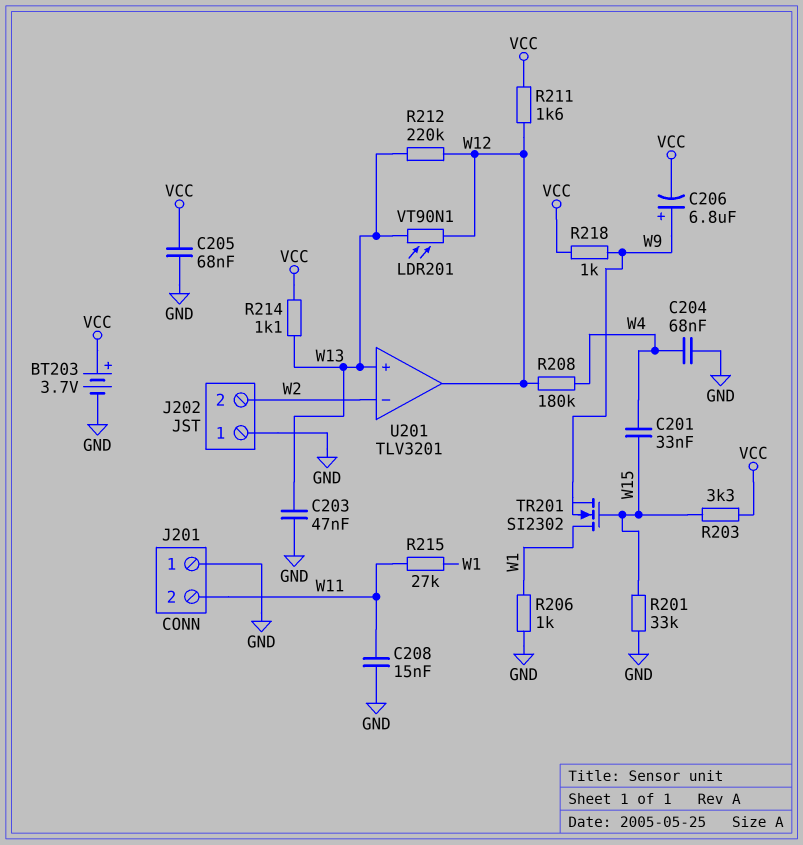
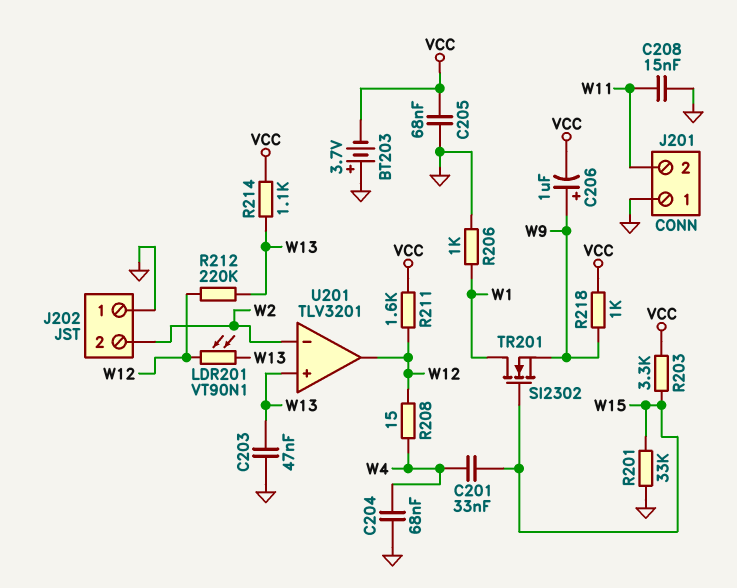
BT203: 3.7V (plus VCC, minus GND) -> 3.7V (plus GND, minus VCC)
C206: 6.8uF (plus W9, minus VCC) -> 1uF (plus W9, minus VCC)
R208: 180k (W4, W12) -> 15 (W4, W12)
R215: 27k (W1, W11) -> none

